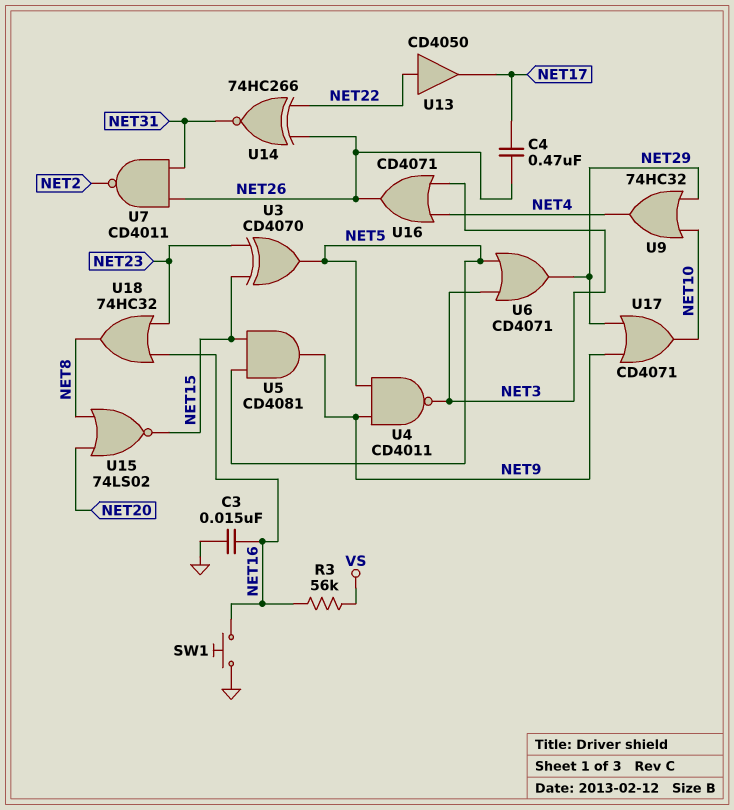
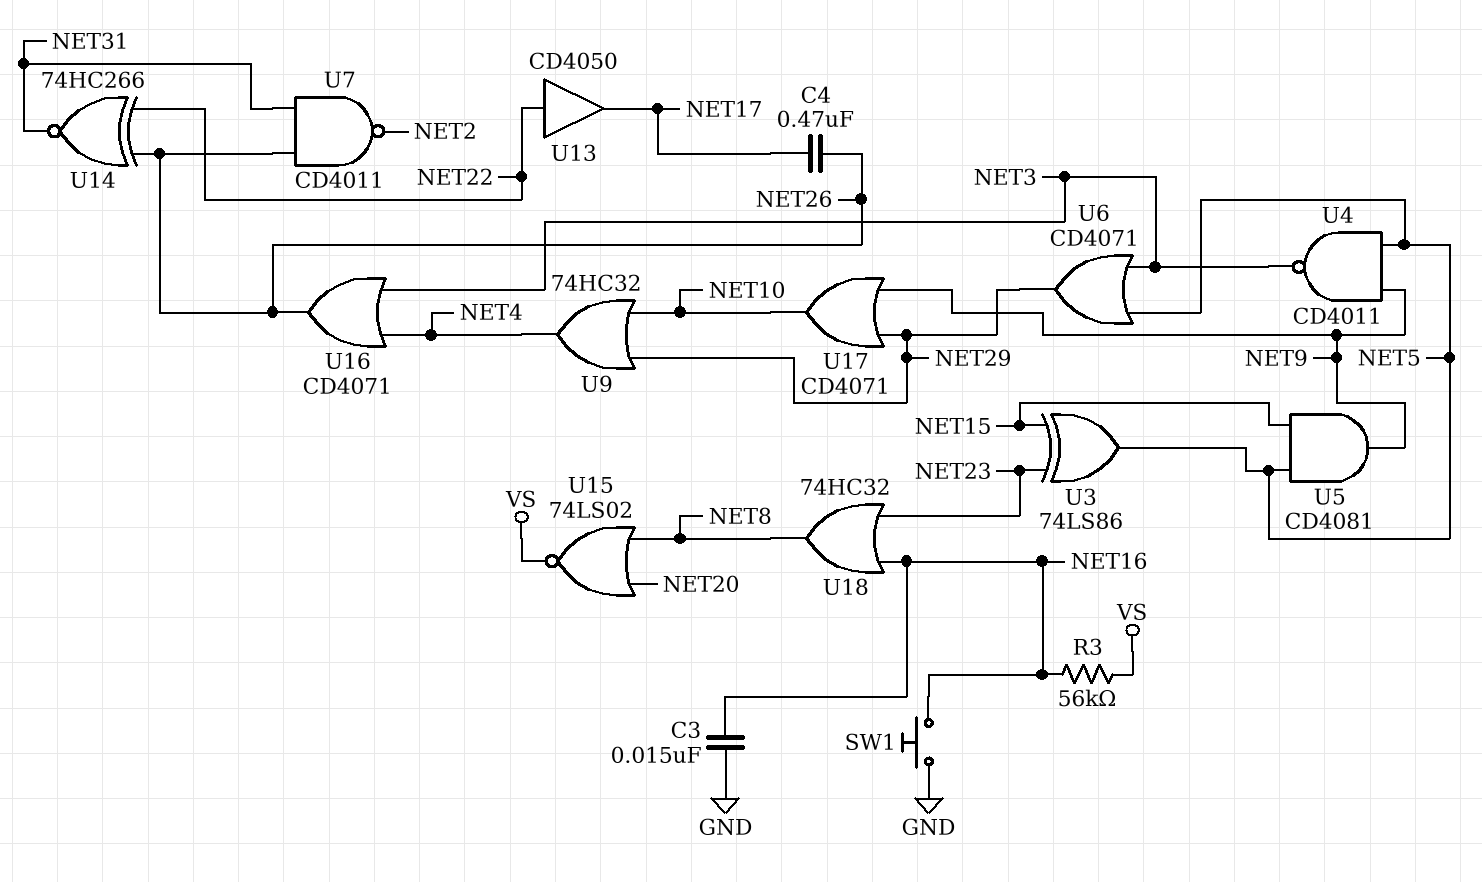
U3: XOR CD4070 (in NET15, in NET23, out NET5) -> XOR 74LS86 (in NET15, in NET23, out NET5)
U15: NOR 74LS02 (in NET8, in NET20, out NET15) -> NOR 74LS02 (in NET8, in NET20, out VS)

